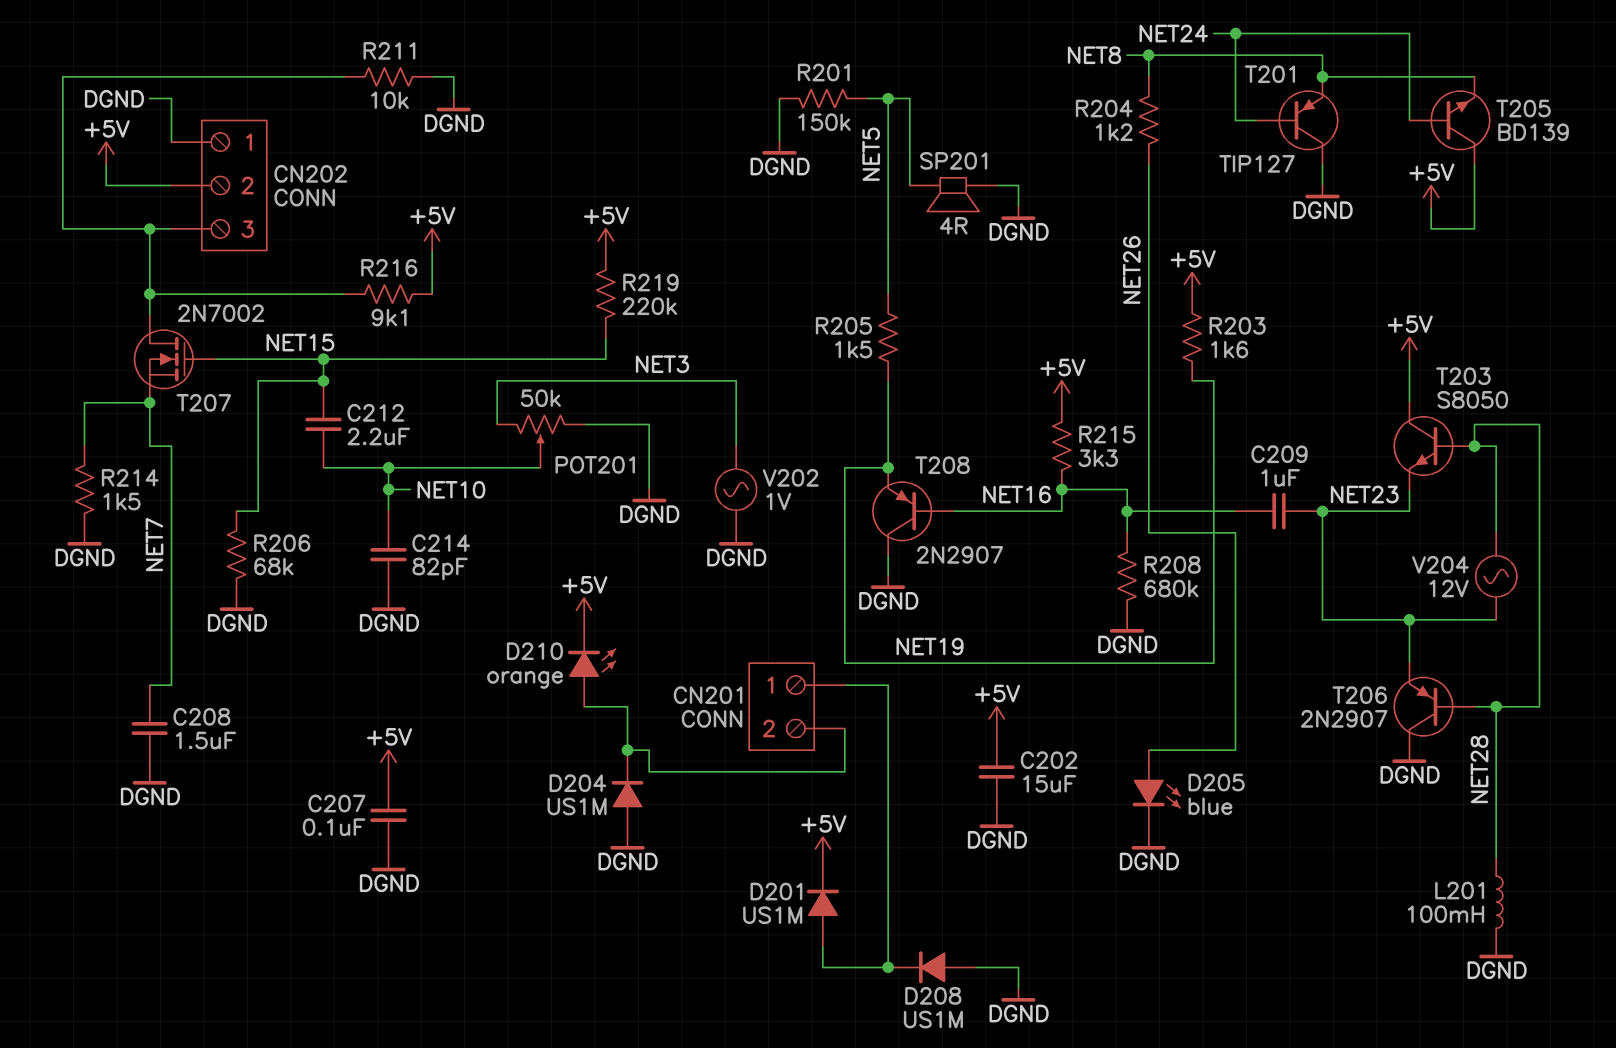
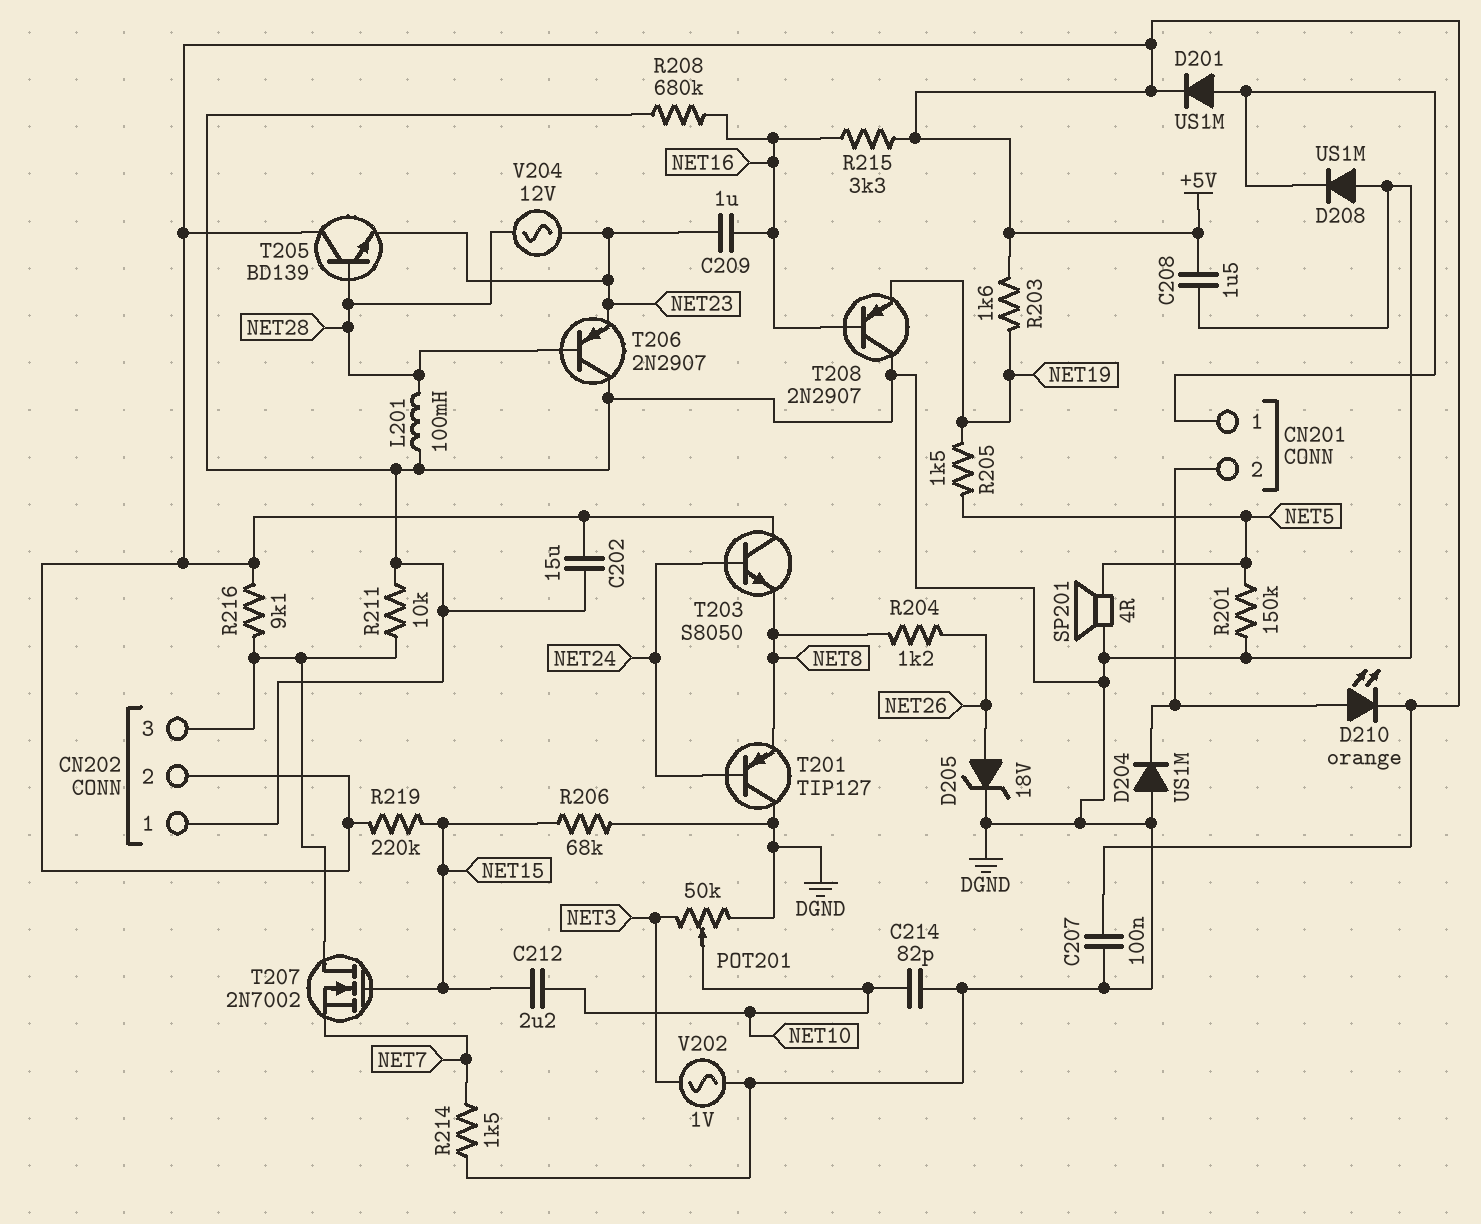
C208: 1.5uF (DGND, NET7) -> 1.5uF (+5V, DGND)
D205: LED blue (A NET26, K DGND) -> zener 18V (A NET26, K DGND)
T203: NPN S8050 (B NET28, C +5V, E NET23) -> NPN S8050 (B NET24, C +5V, E NET8)
T205: NPN BD139 (B NET24, C +5V, E NET8) -> NPN BD139 (B NET28, C +5V, E NET23)

